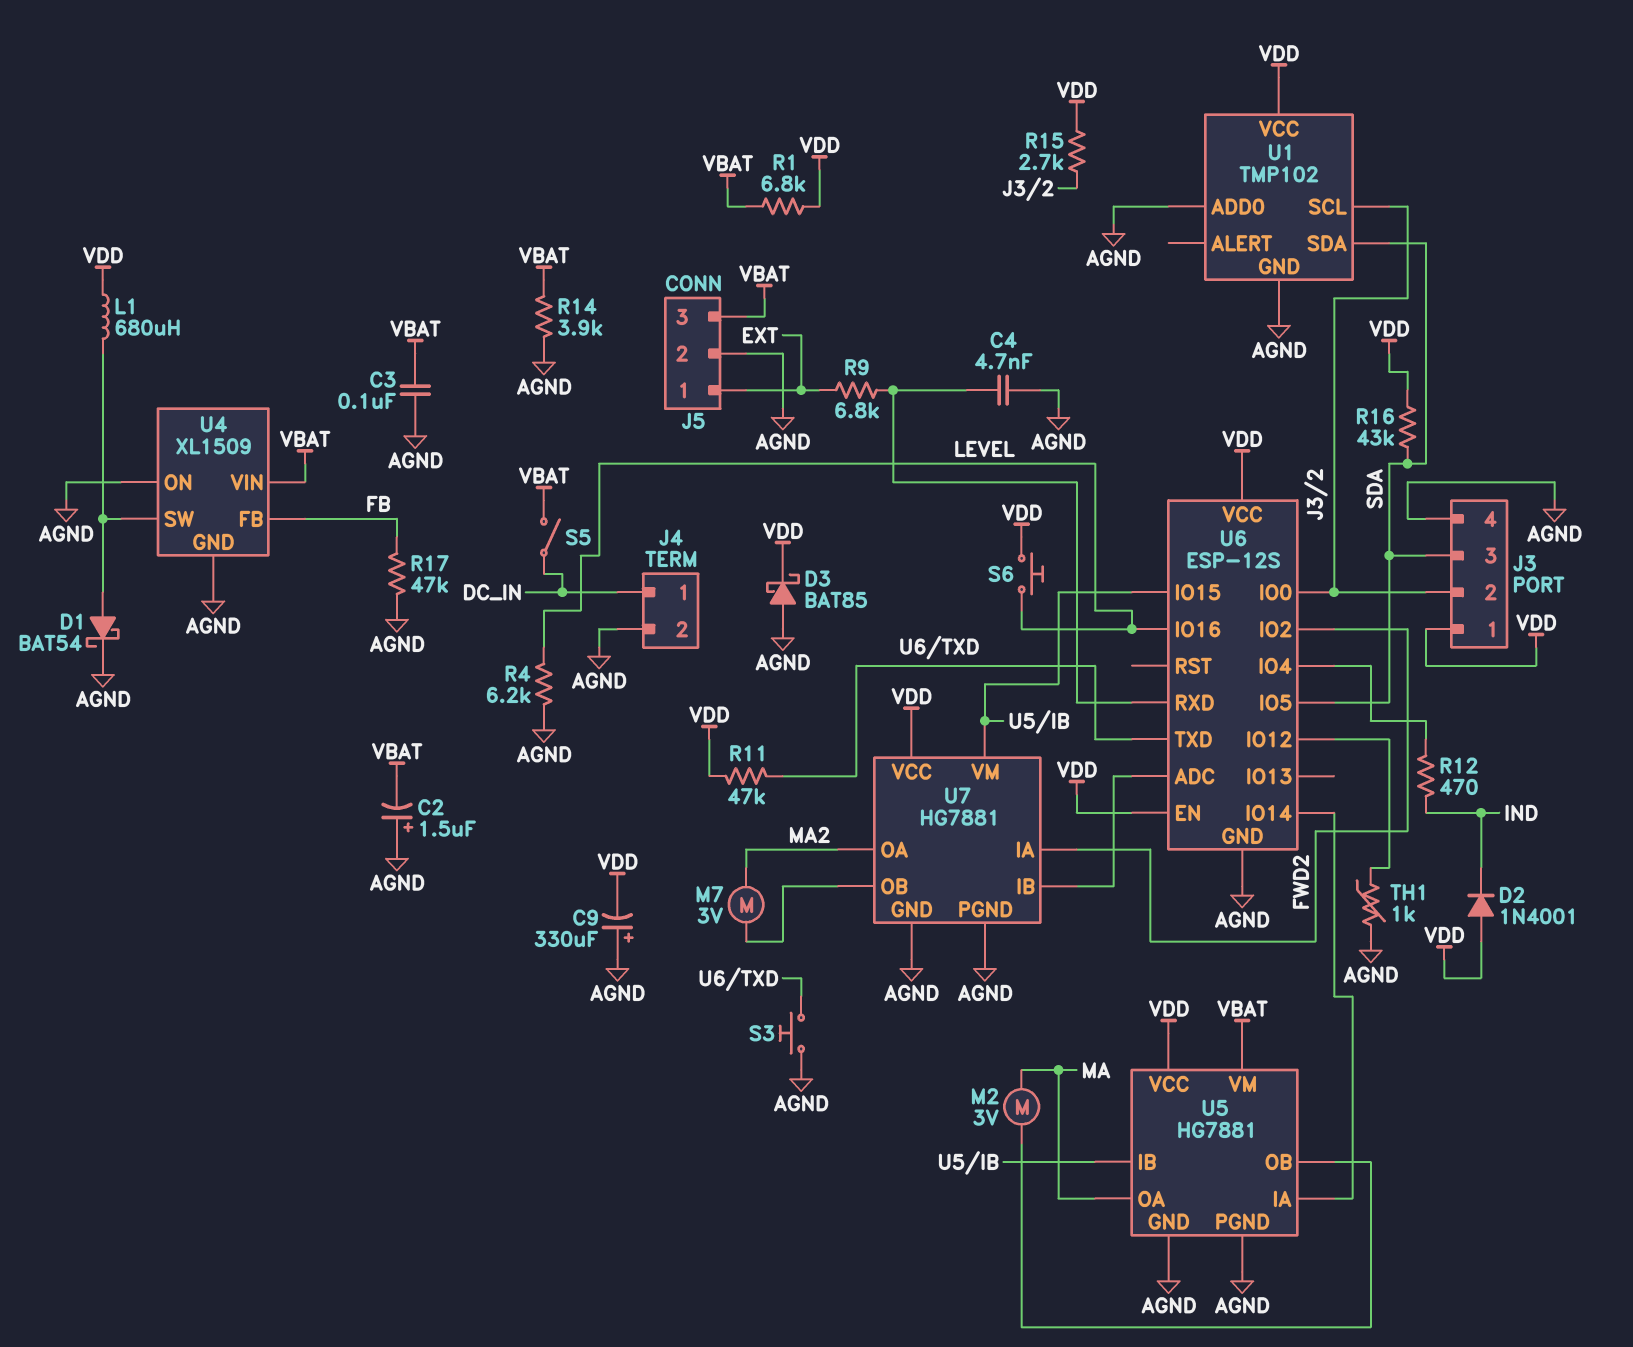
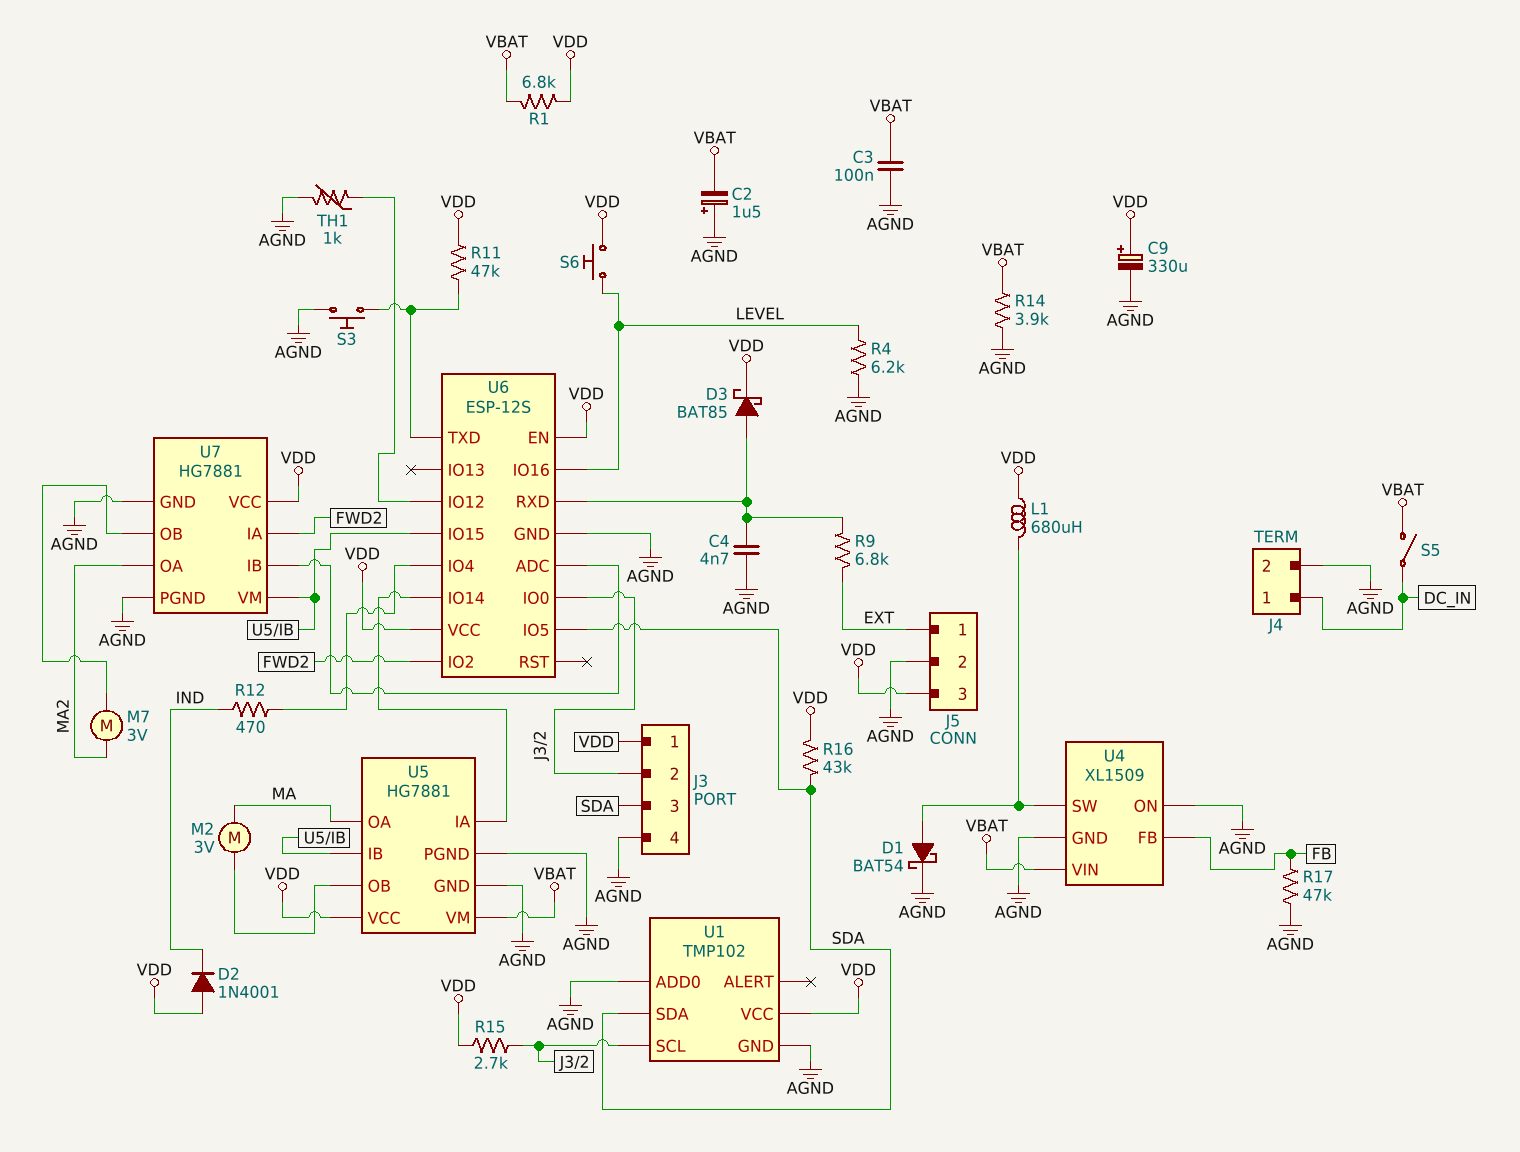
C9: 330uF (plus AGND, minus VDD) -> 330uF (plus VDD, minus AGND)
D3: schottky BAT85 (A AGND, K VDD) -> schottky BAT85 (A U6/RXD, K VDD)
J5 pin 3: VBAT -> VDD

